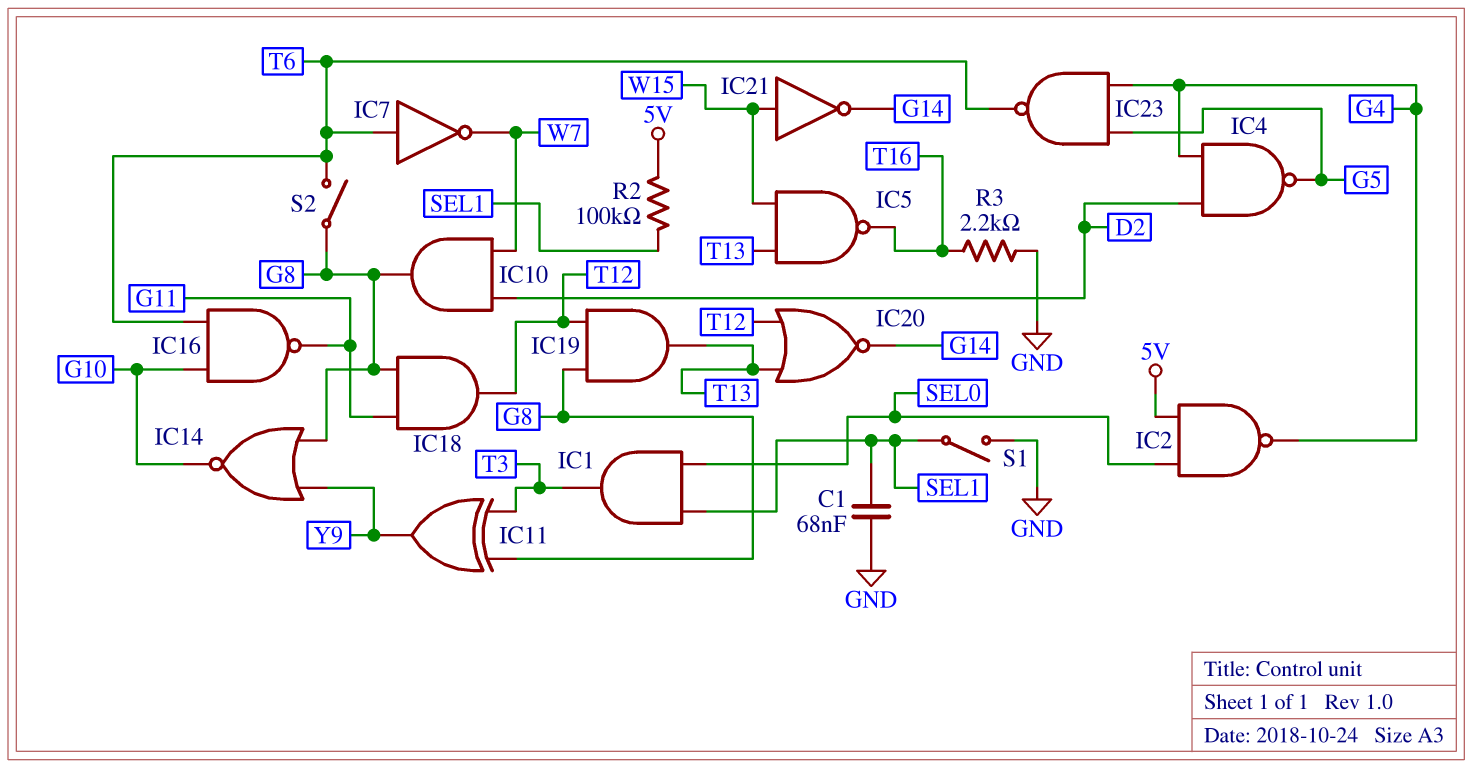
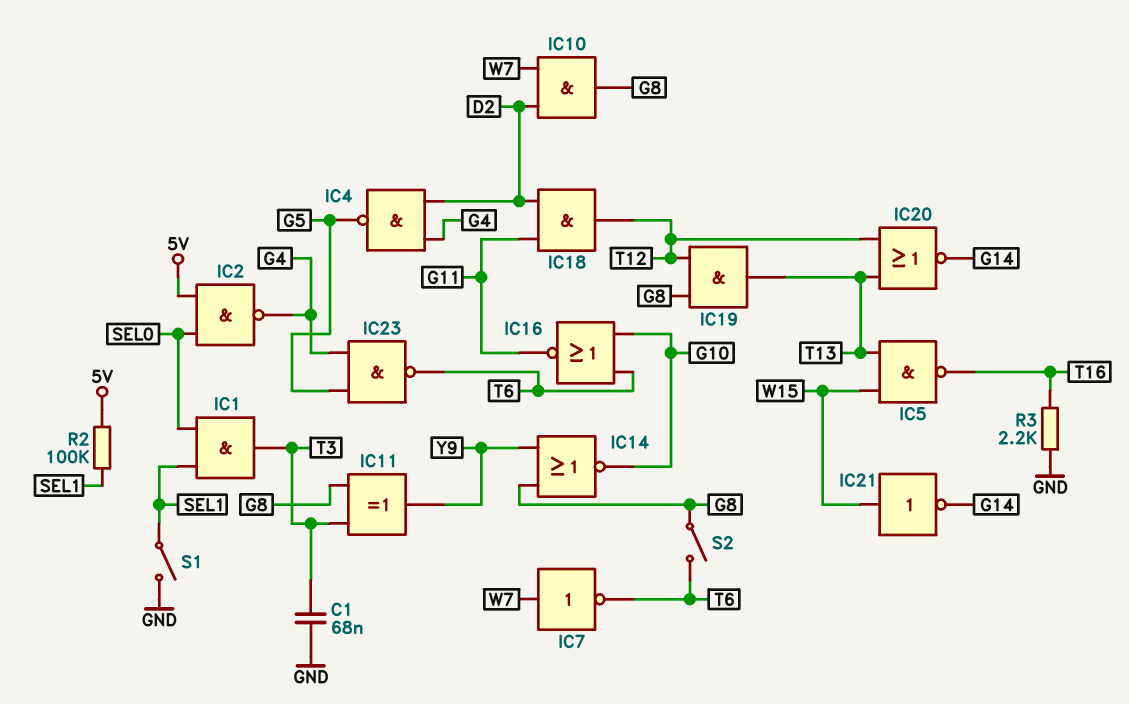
C1: 68nF (GND, SEL1) -> 68nF (GND, T3)
IC7: NOT (in T6, out W7) -> NOT (in W7, out T6)
IC16: NAND (in G10, in T6, out G11) -> NOR (in G10, in T6, out G11)
IC18: AND (in G8, in G11, out T12) -> AND (in D2, in G11, out T12)

